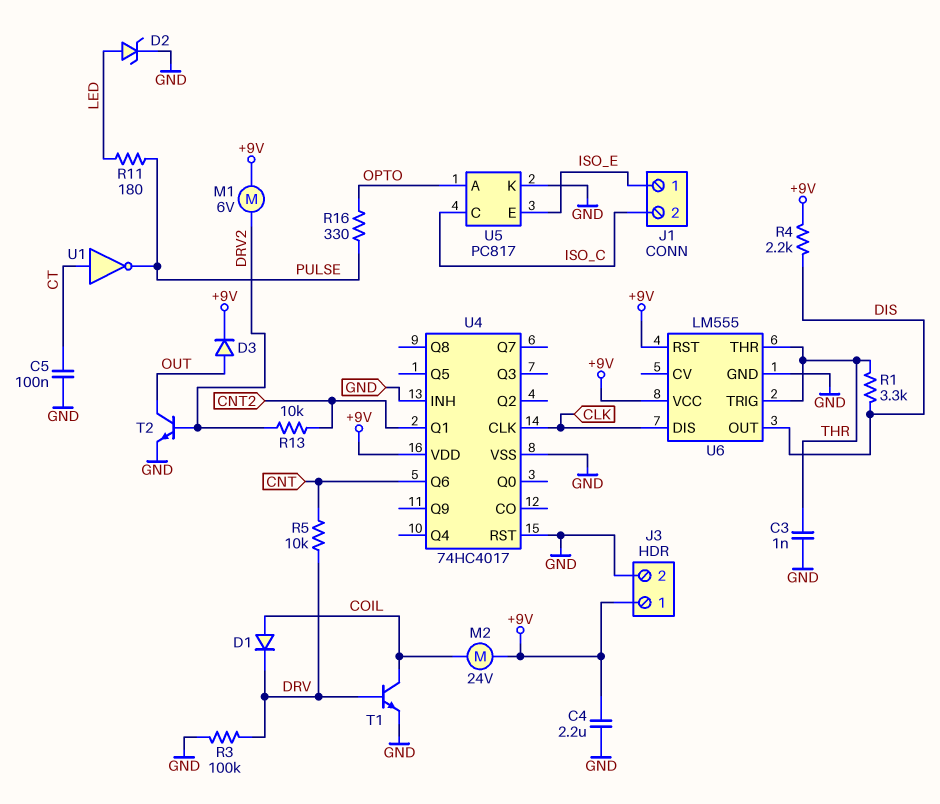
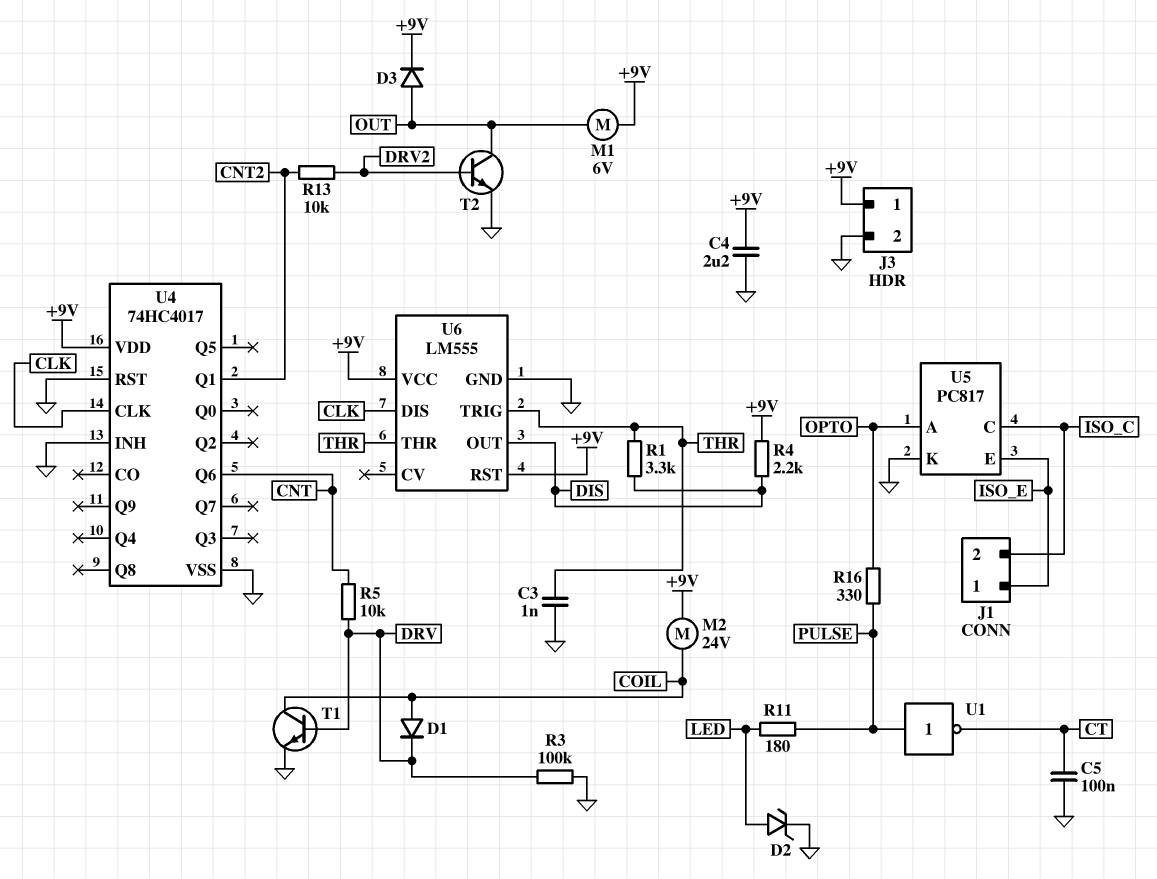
M1: motor 6V (+9V, DRV2) -> motor 6V (+9V, OUT)
U1: NOT (in CT, out PULSE) -> NOT (in PULSE, out CT)

